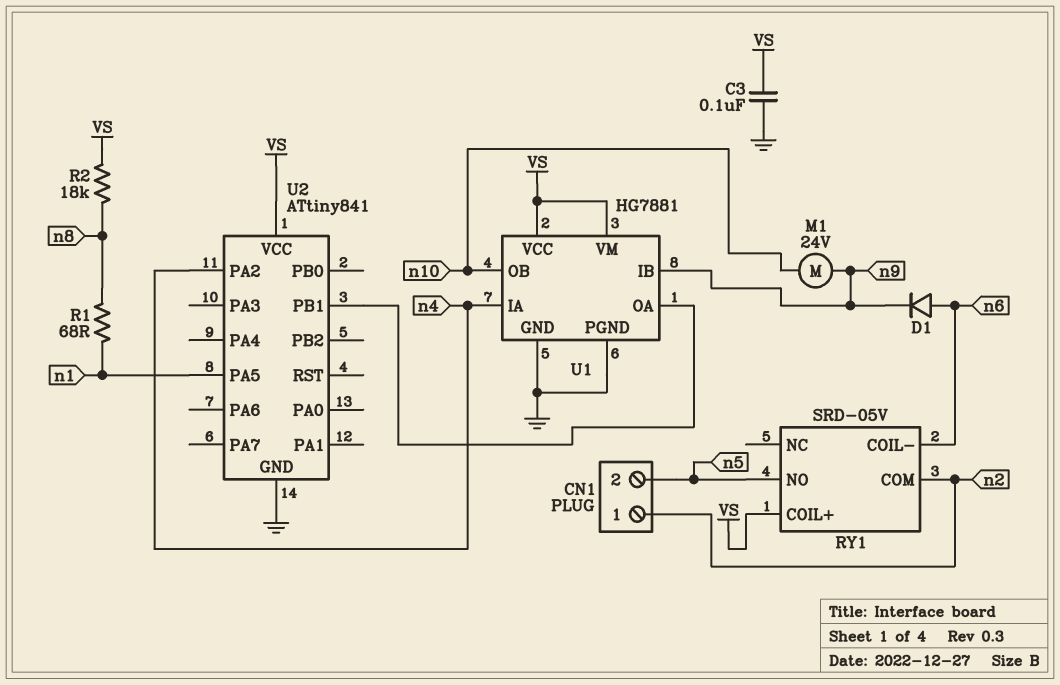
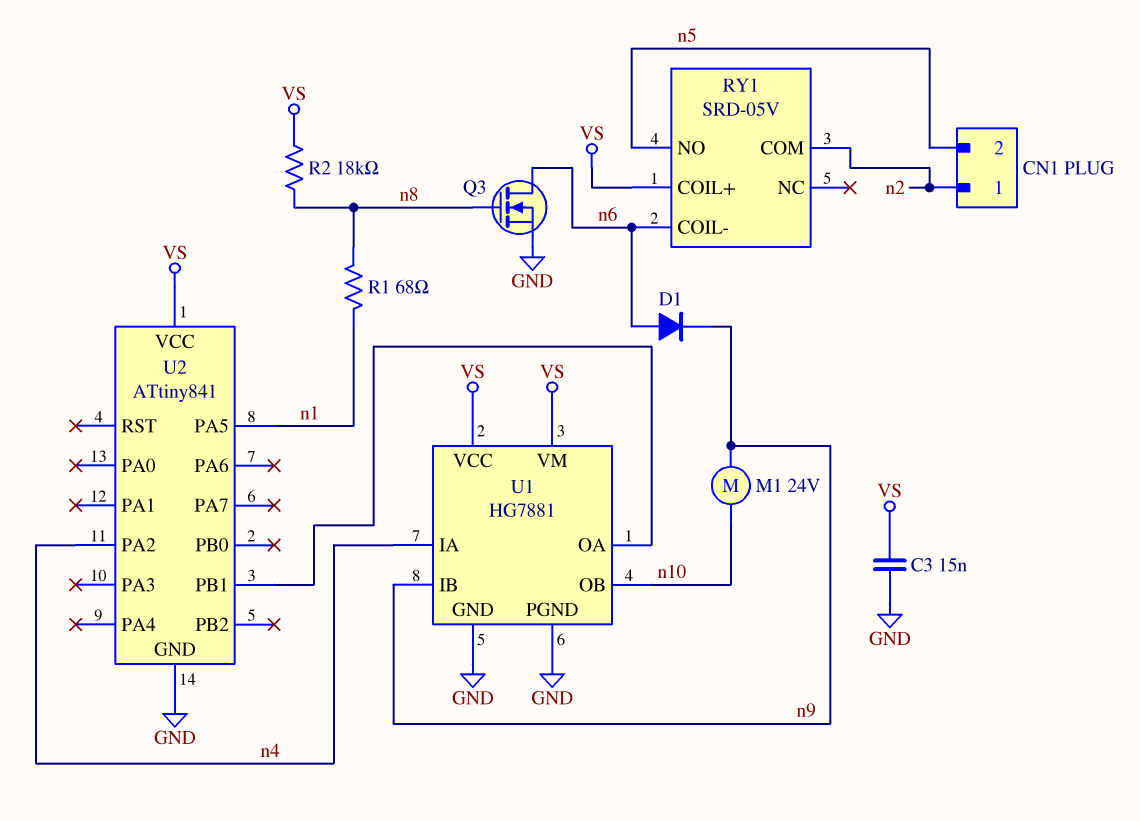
C3: 100nF (GND, VS) -> 15nF (GND, VS)
Q3: none -> NMOS (G n8, D n6, S GND)

